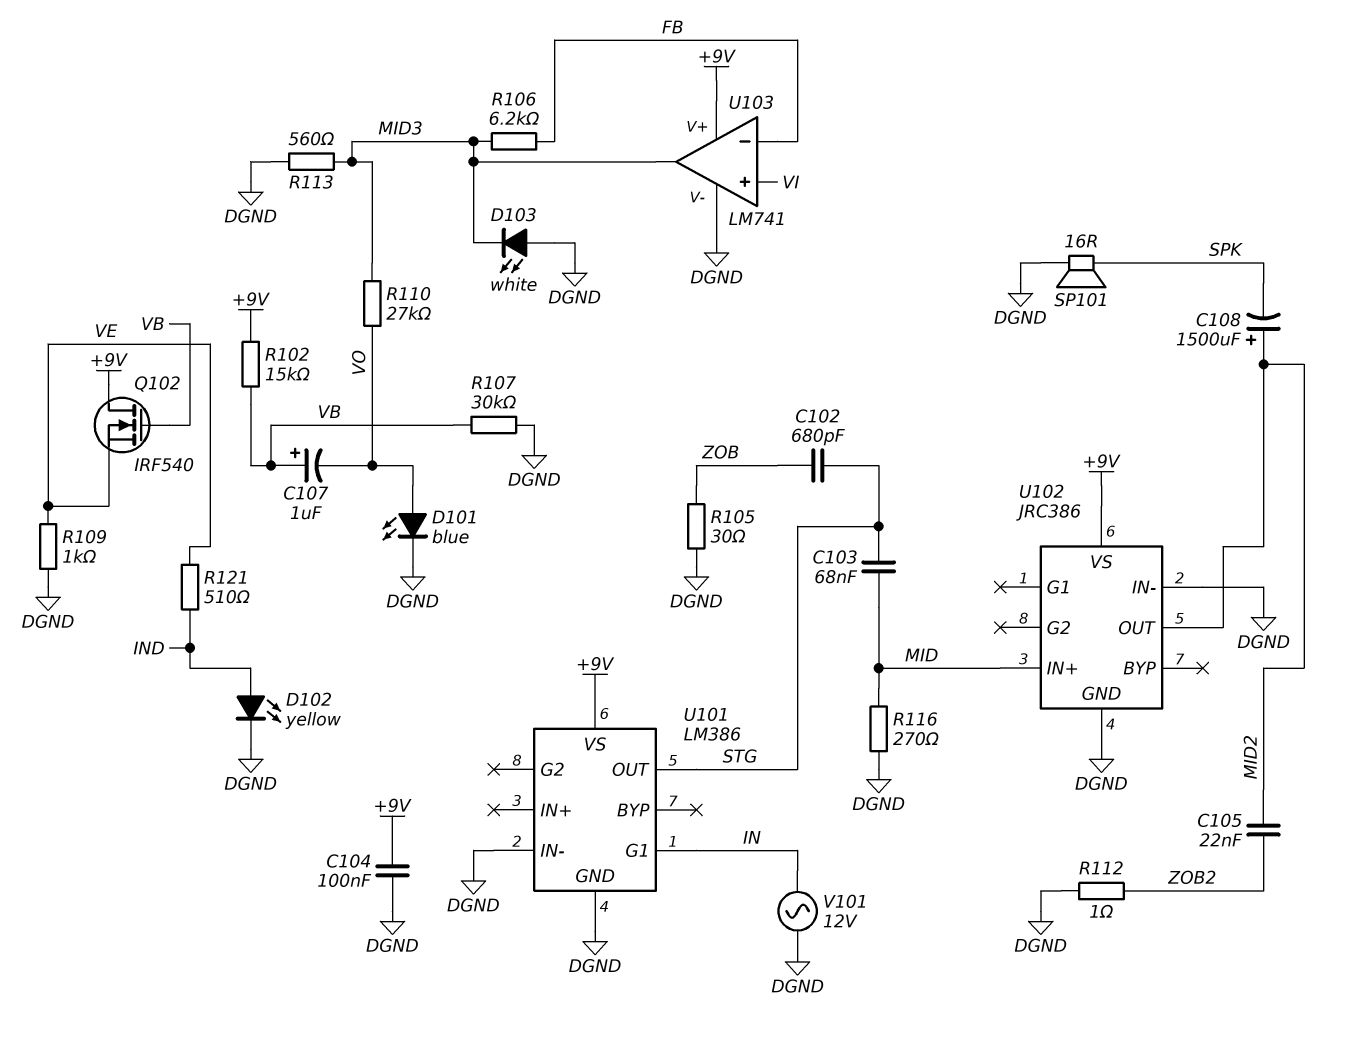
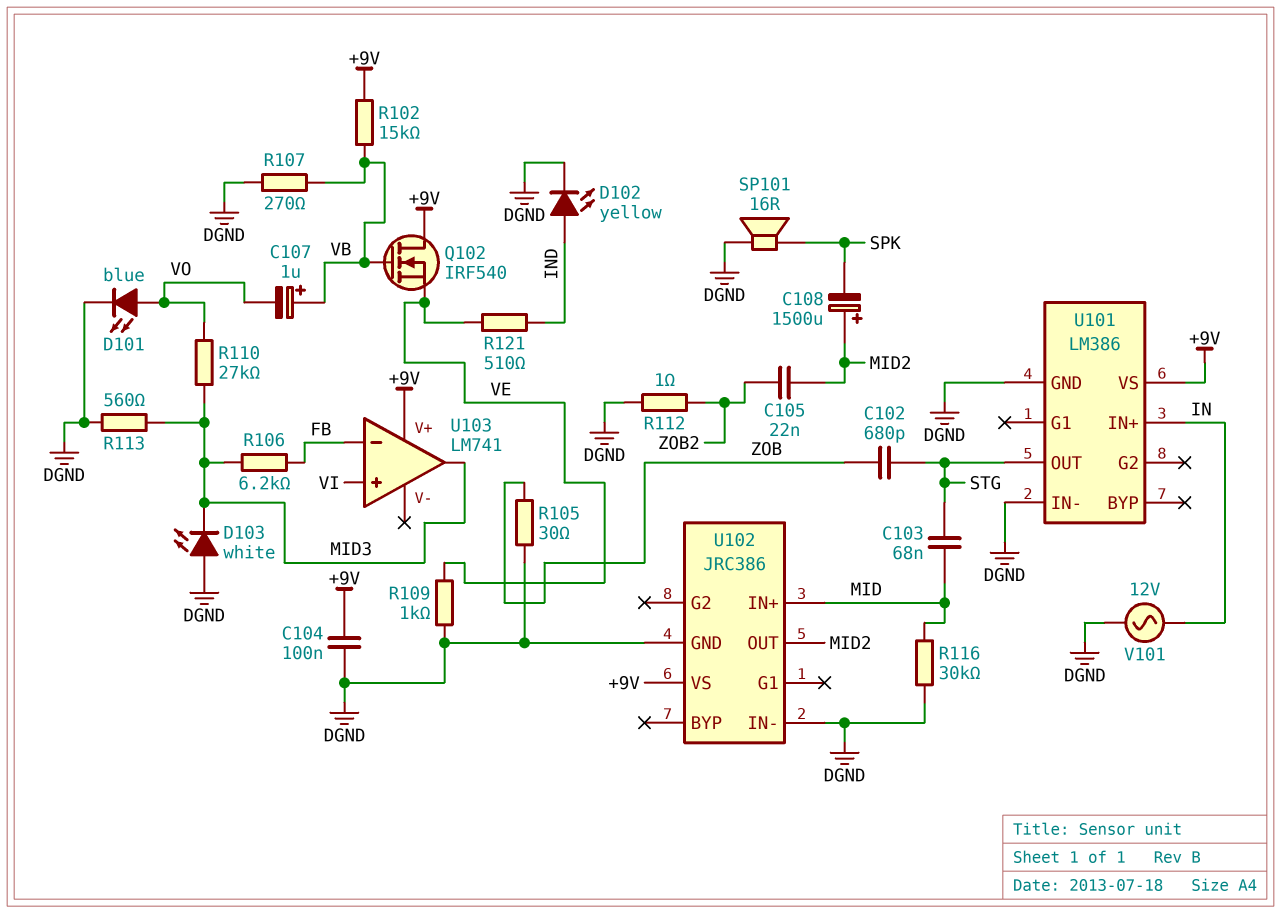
R107: 30k (DGND, VB) -> 270 (DGND, VB)
R116: 270 (DGND, MID) -> 30k (DGND, MID)
U101 pin G1: IN -> none
U101 pin IN+: none -> IN
U103 pin V-: DGND -> none

